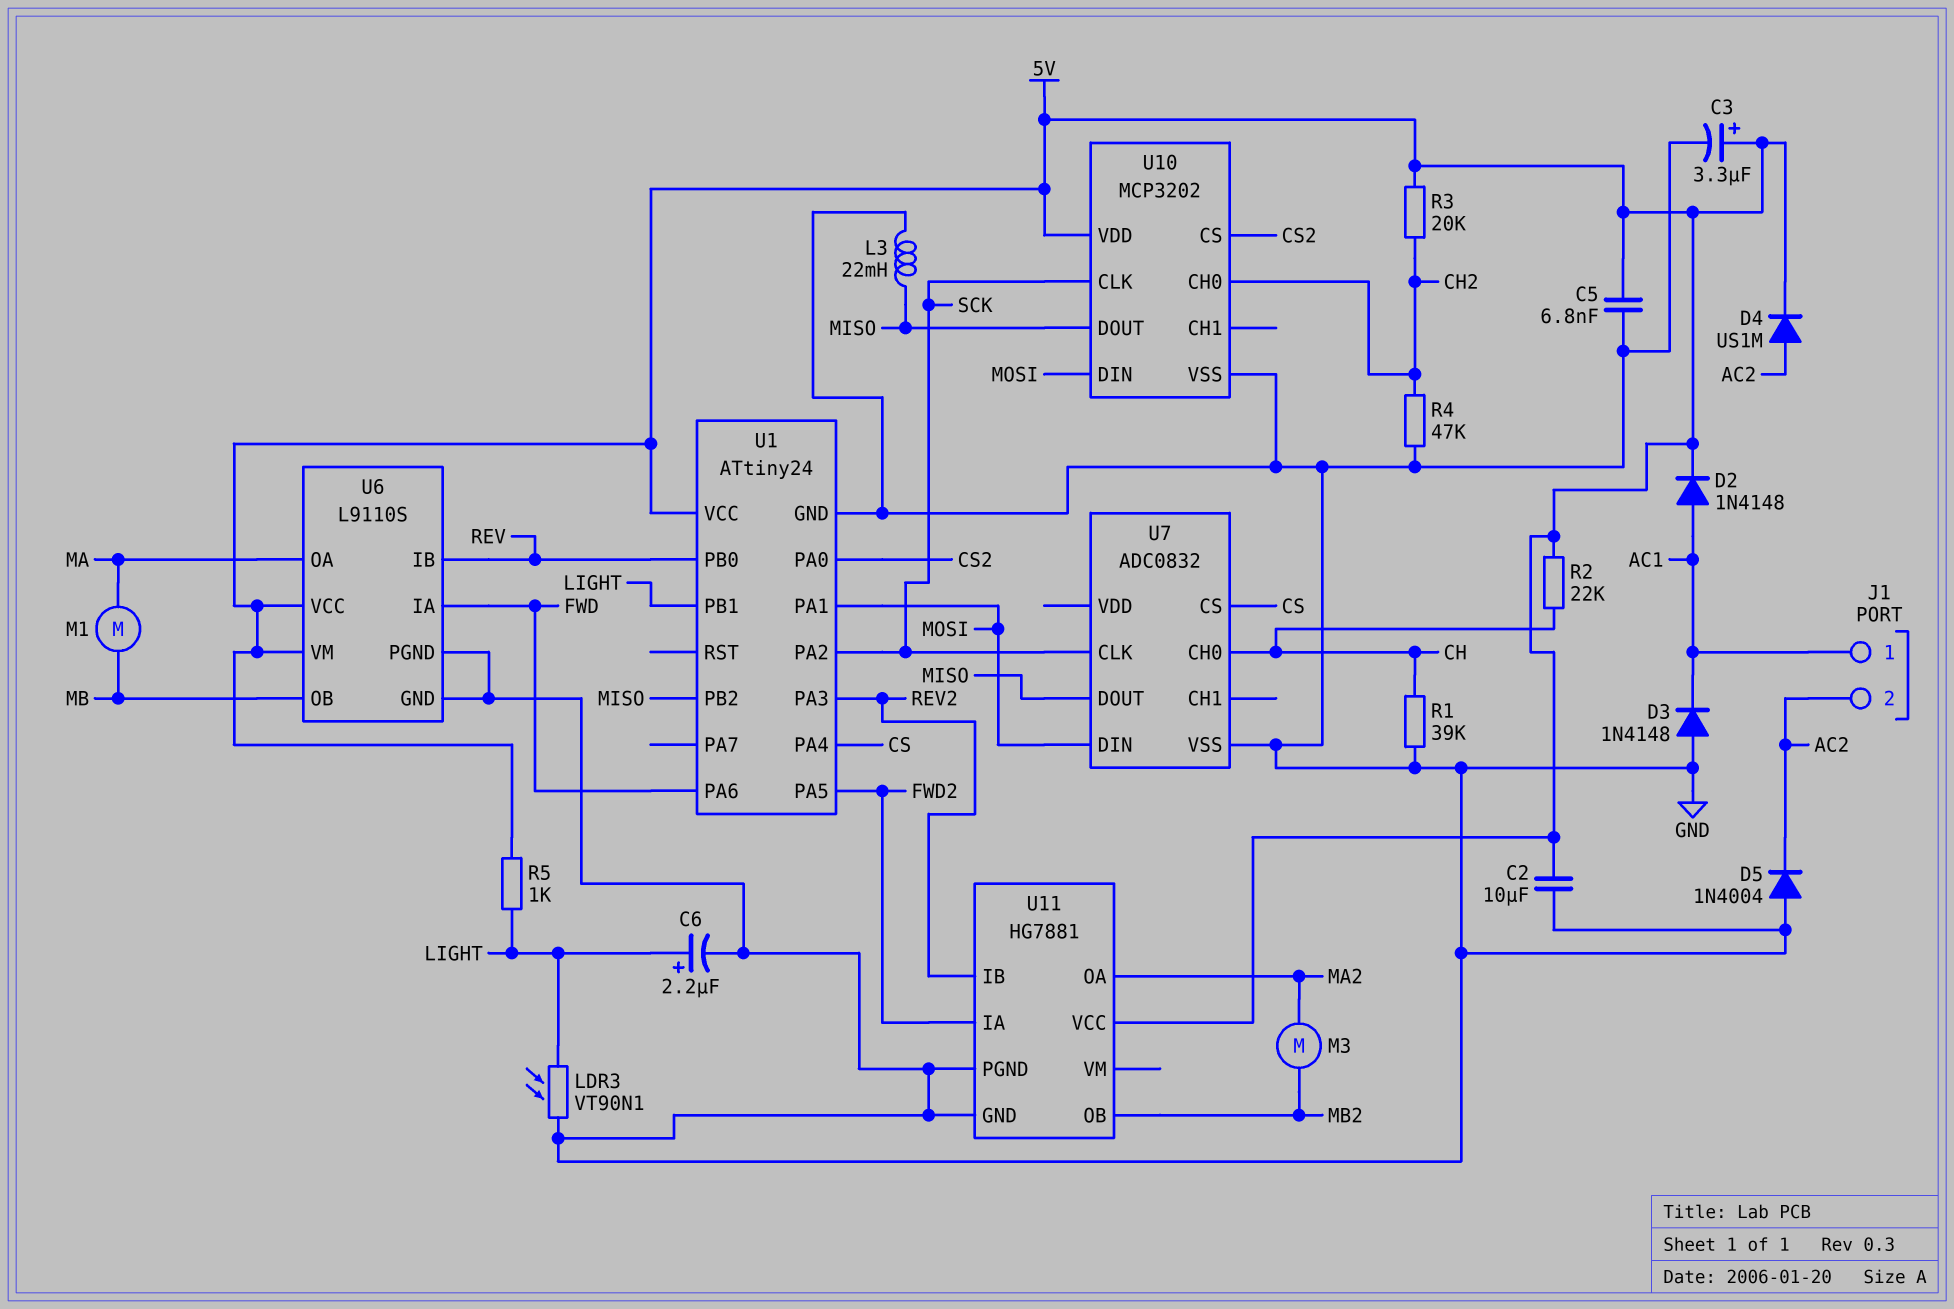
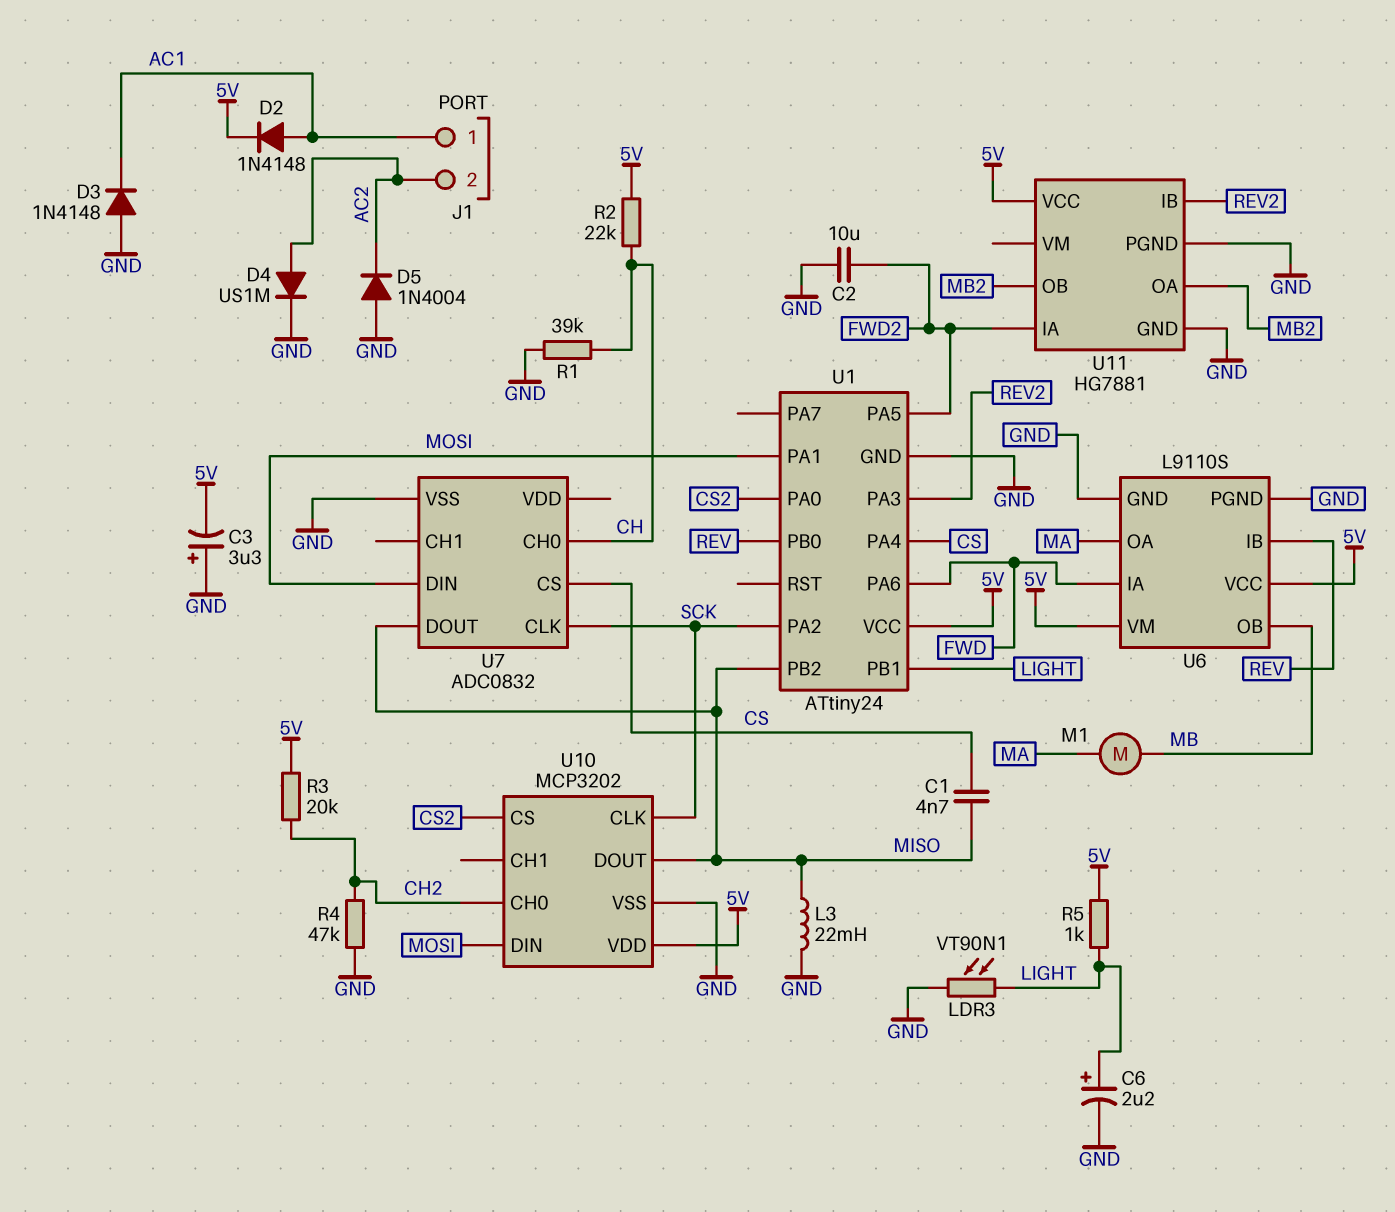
C1: none -> 4.7nF (CS, MISO)
C2: 10uF (5V, GND) -> 10uF (FWD2, GND)
C3: 3.3uF (plus 5V, minus GND) -> 3.3uF (plus GND, minus 5V)
C5: 6.8nF (5V, GND) -> none
D4: diode US1M (A AC2, K 5V) -> diode US1M (A AC2, K GND)
M3: motor (MA2, MB2) -> none
U11 pin OA: MA2 -> MB2

